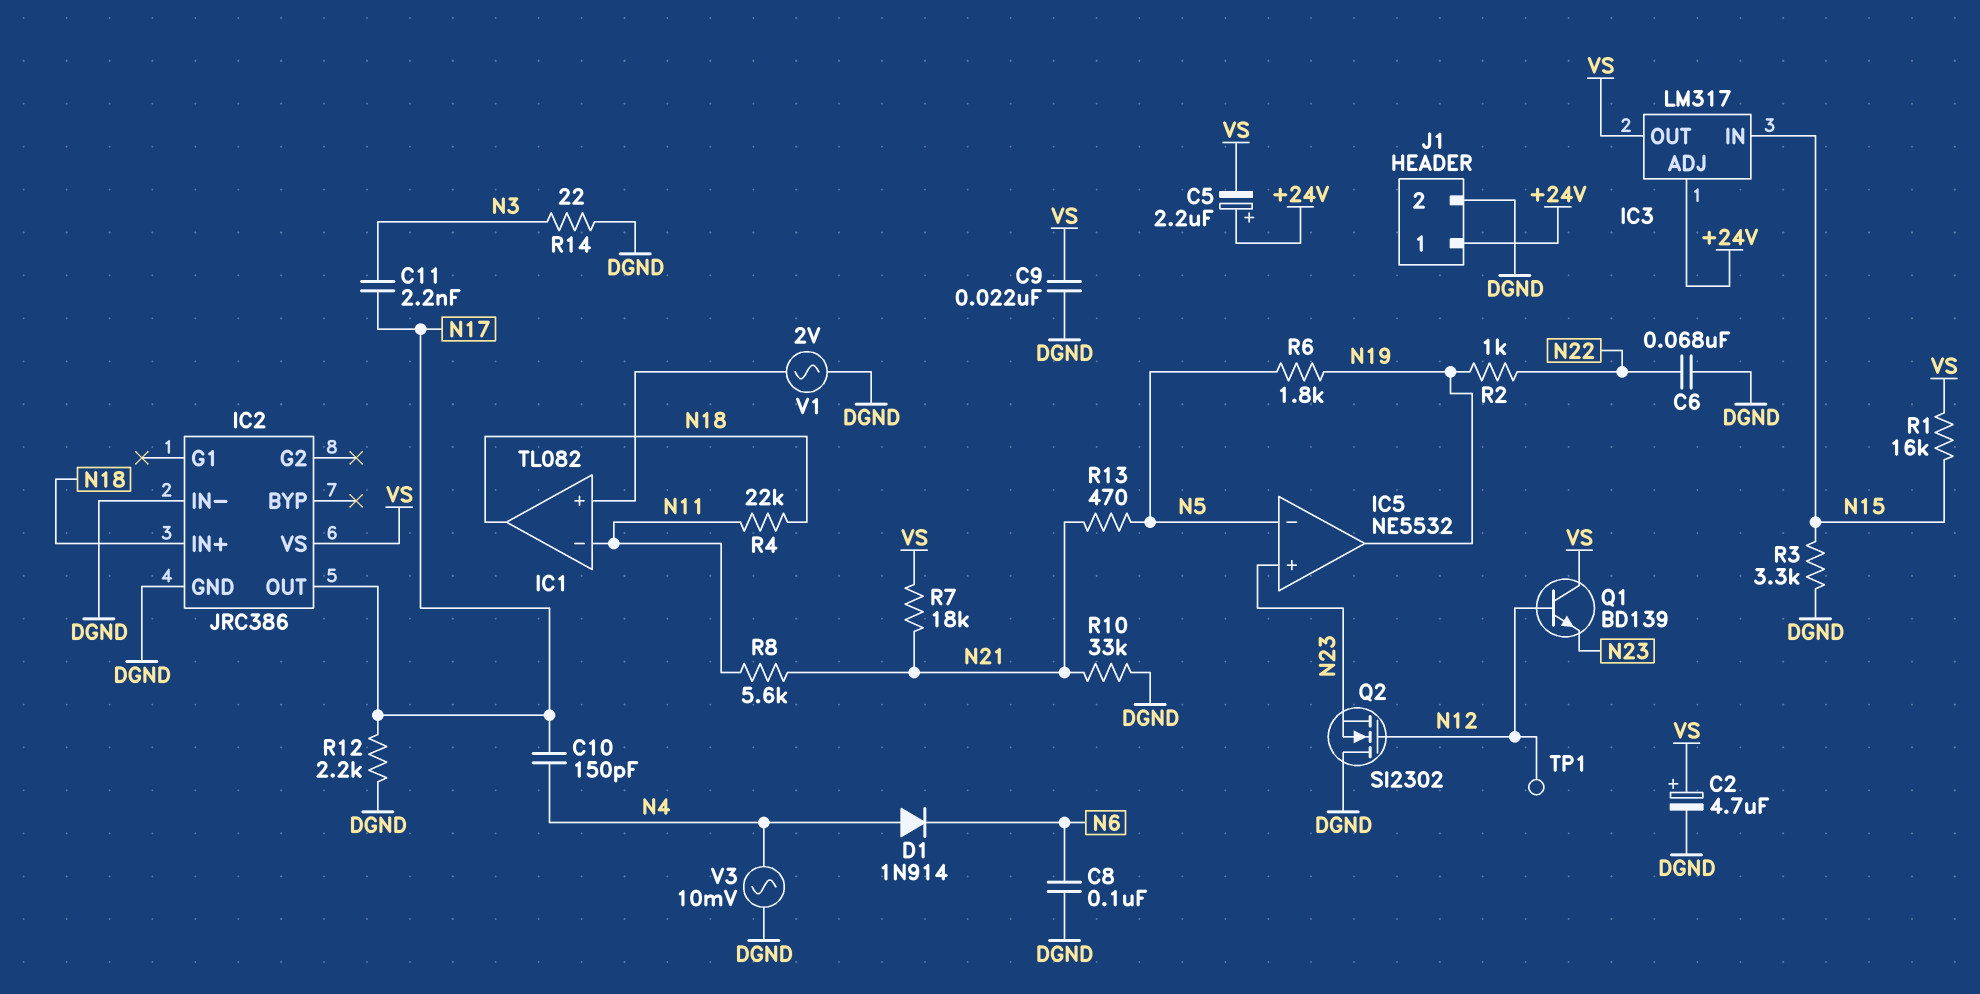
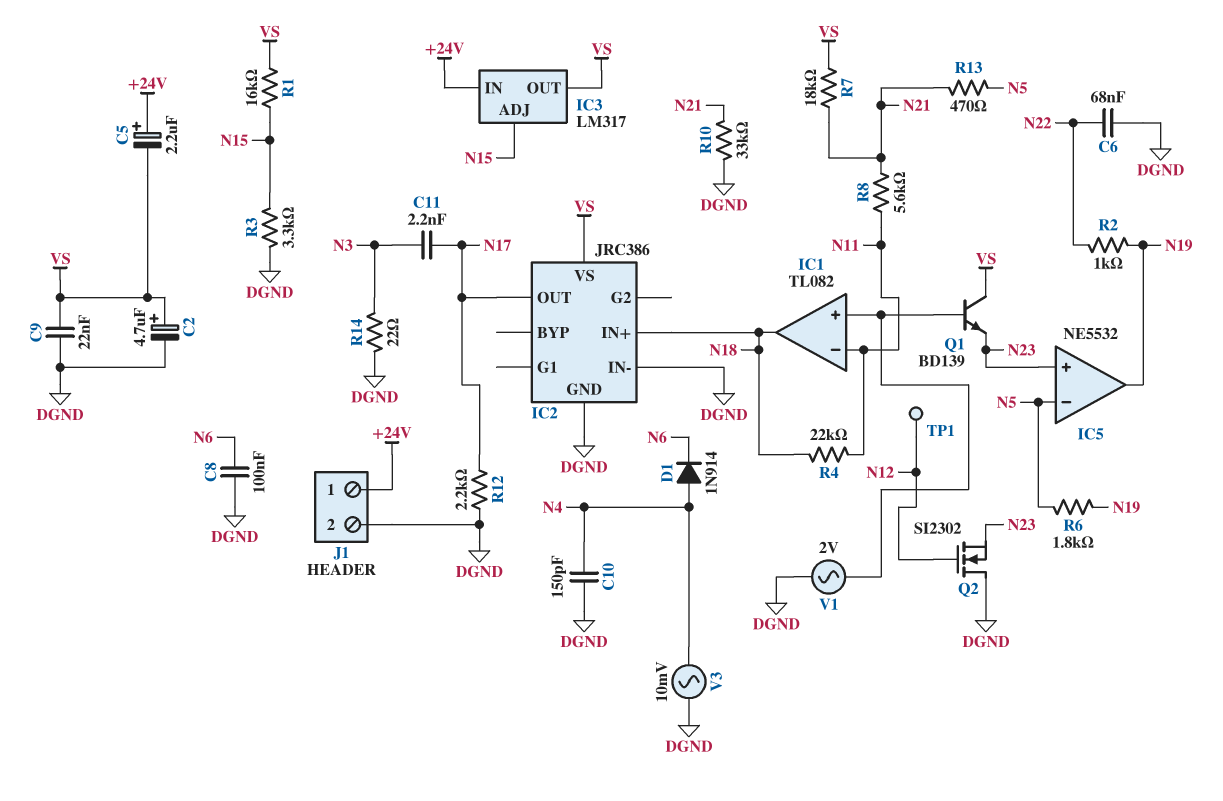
C10: 150pF (N4, N17) -> 150pF (DGND, N4)
IC3 pin ADJ: +24V -> N15
IC3 pin IN: N15 -> +24V
Q1: NPN BD139 (B N12, C VS, E N23) -> NPN BD139 (B IC1/in+, C VS, E N23)

